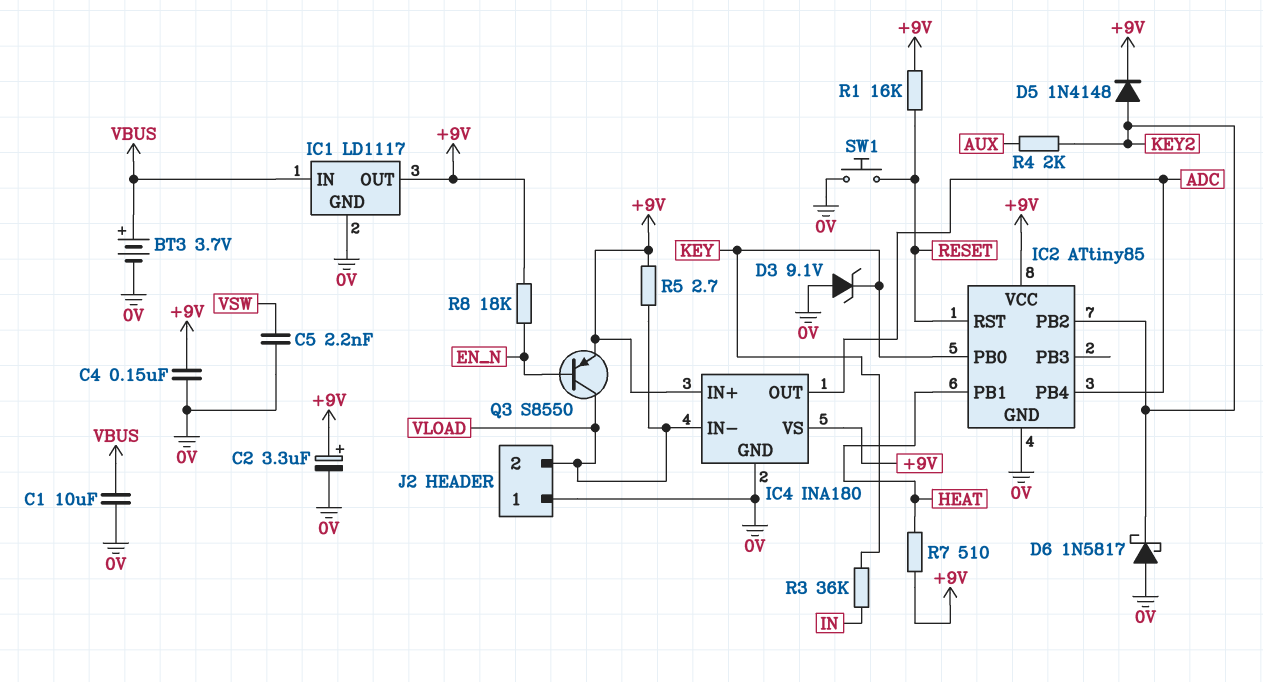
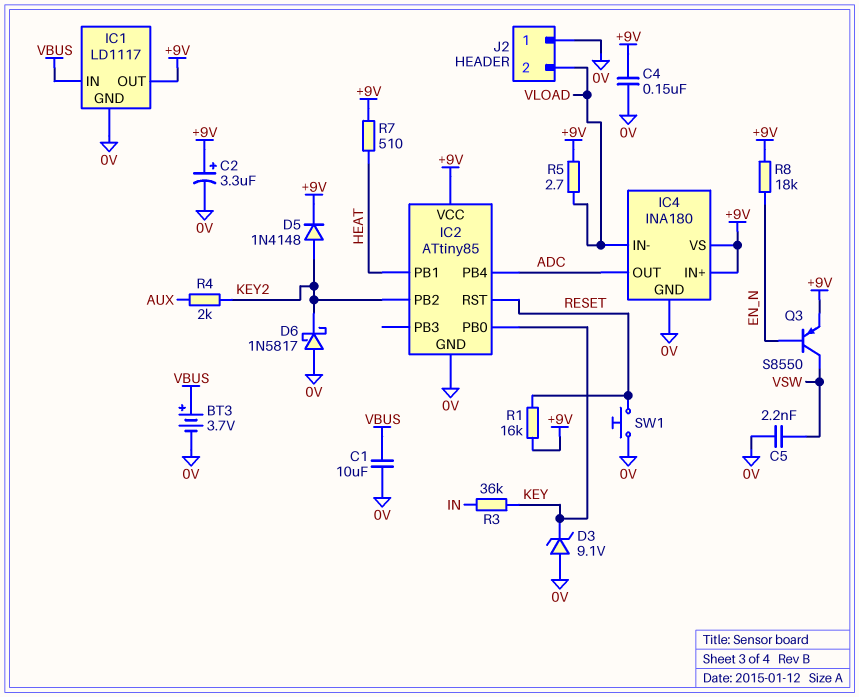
Q3: PNP S8550 (B EN_N, C VLOAD, E +9V) -> PNP S8550 (B EN_N, C VSW, E +9V)

